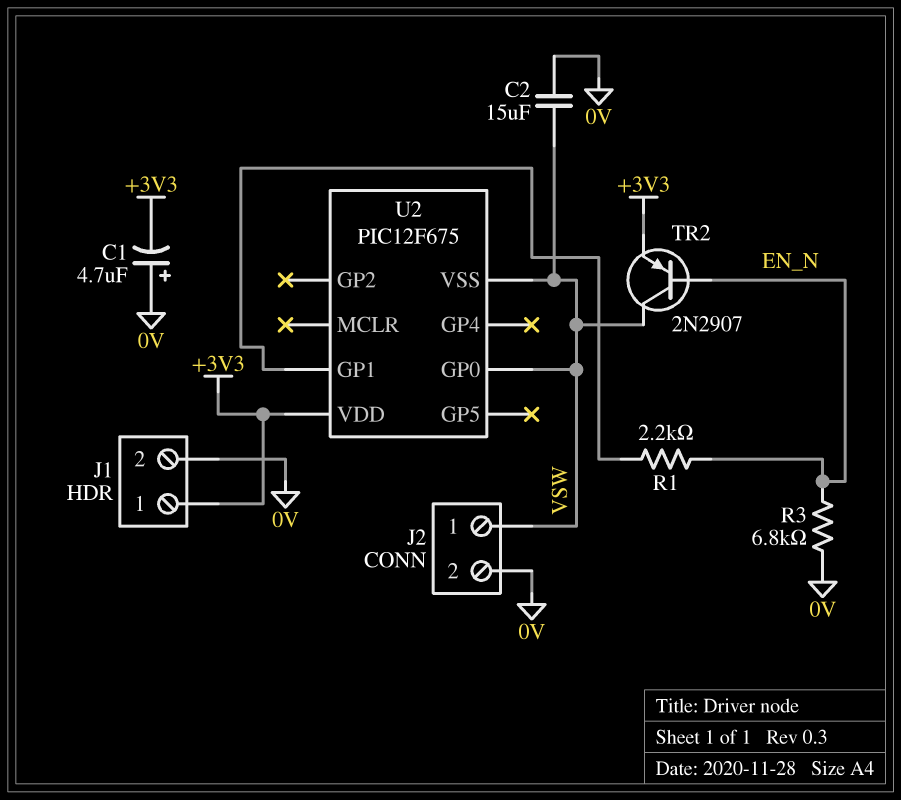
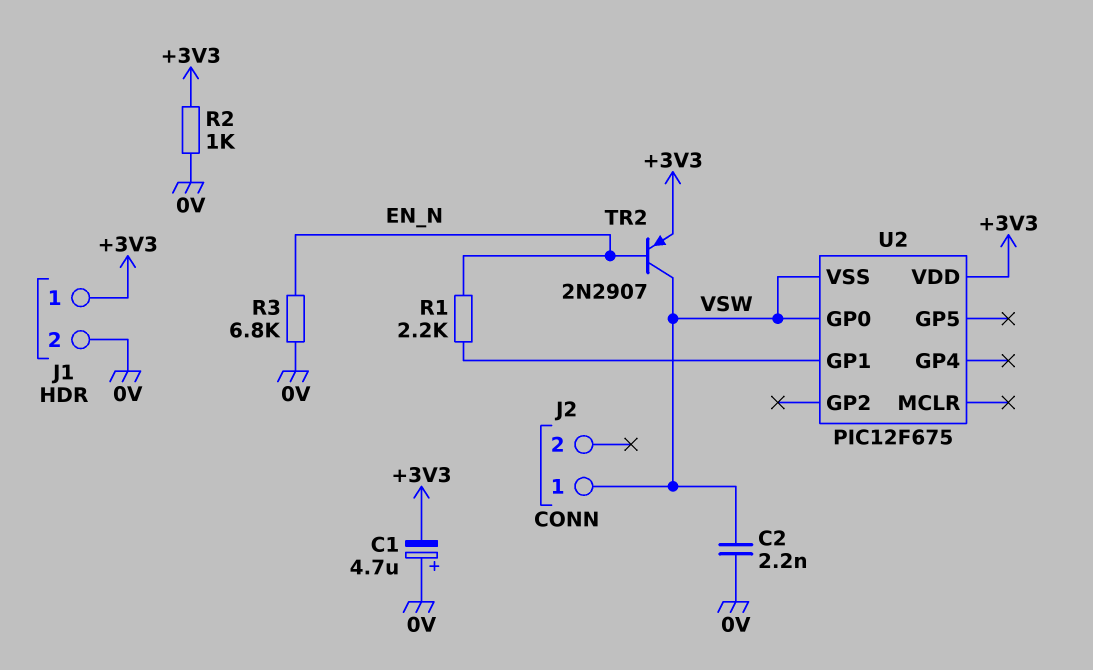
C2: 15uF (0V, VSW) -> 2.2nF (0V, VSW)
J2 pin 2: 0V -> none
R2: none -> 1k (+3V3, 0V)

